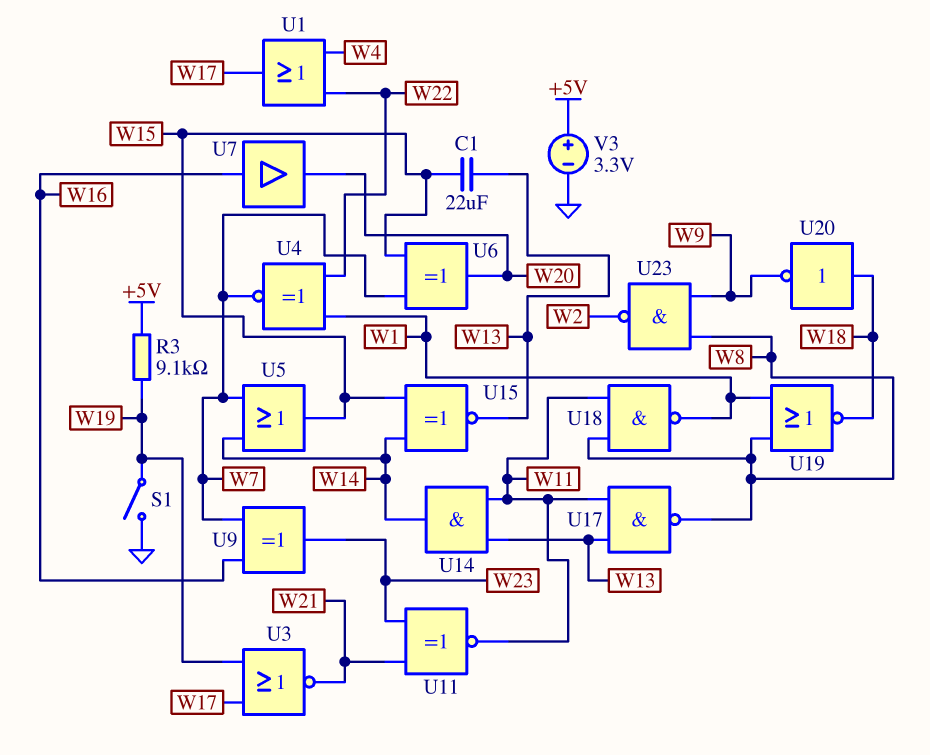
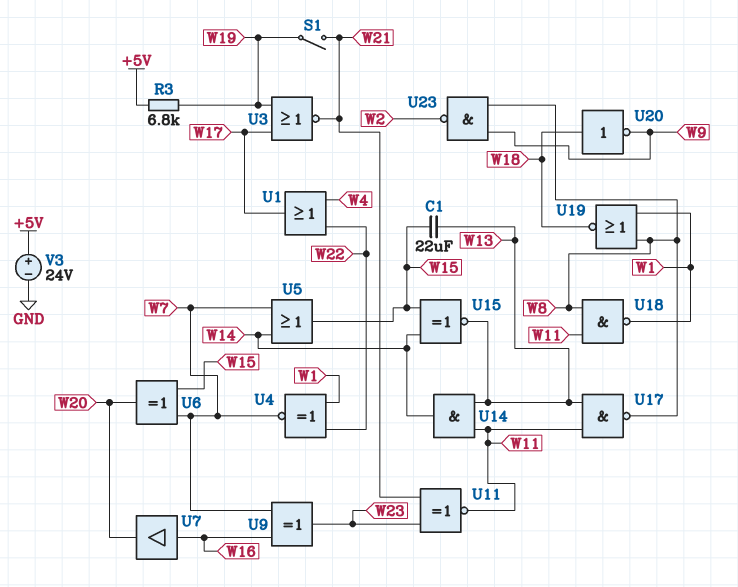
R3: 9.1k (+5V, W19) -> 6.8k (+5V, W19)
S1: switch (GND, W19) -> switch (W19, W21)
V3: 3.3V (plus +5V, minus GND) -> 24V (plus +5V, minus GND)

